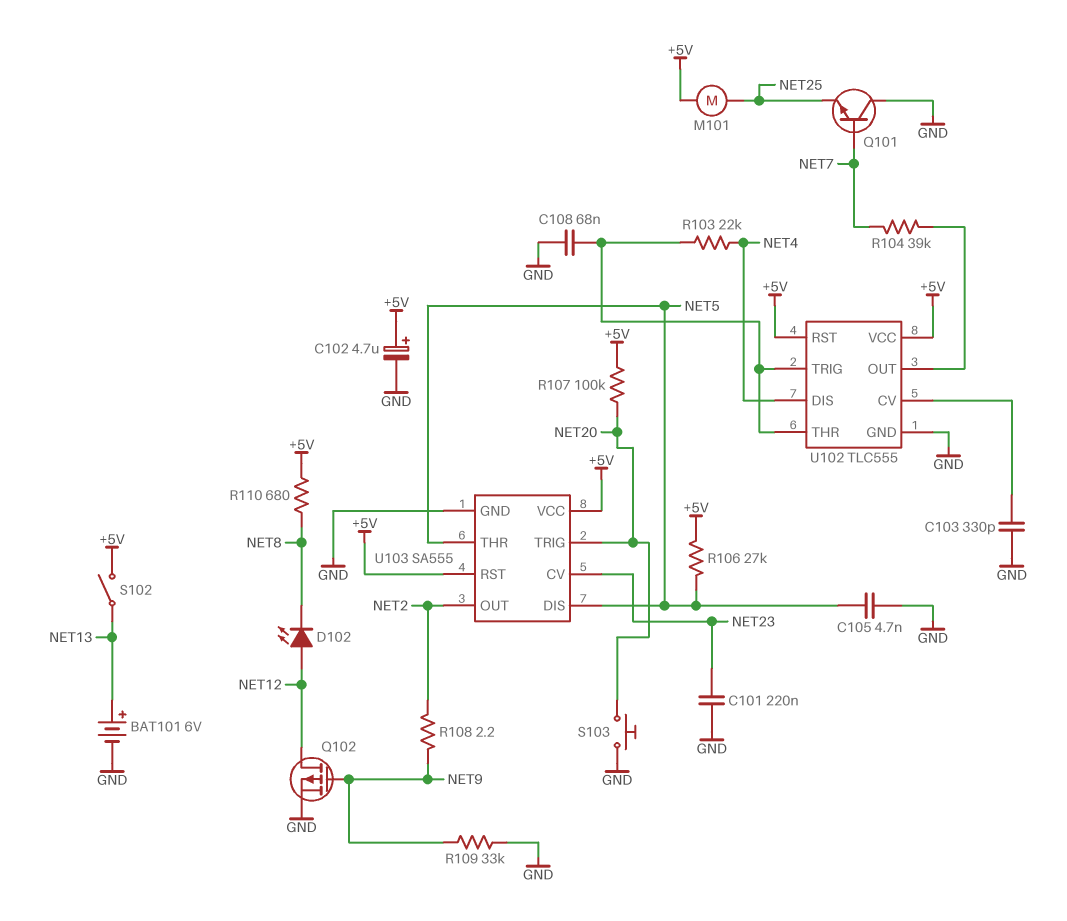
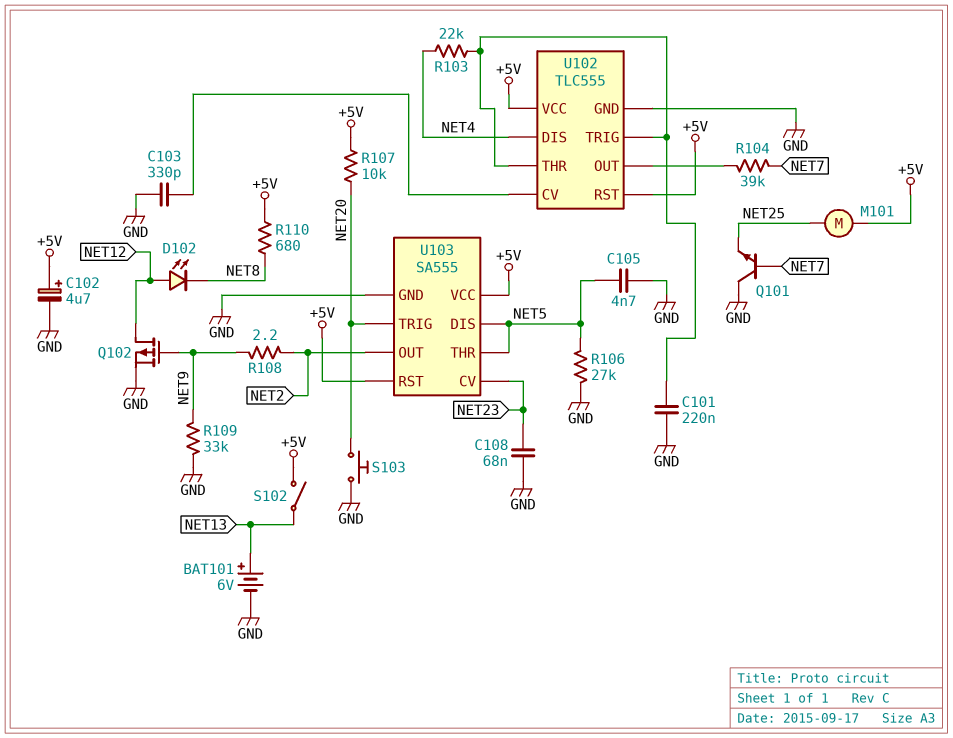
C101: 220nF (GND, NET23) -> 220nF (GND, U102/THR)
C108: 68nF (GND, U102/THR) -> 68nF (GND, NET23)
R106: 27k (+5V, NET5) -> 27k (GND, NET5)
R107: 100k (+5V, NET20) -> 10k (+5V, NET20)

